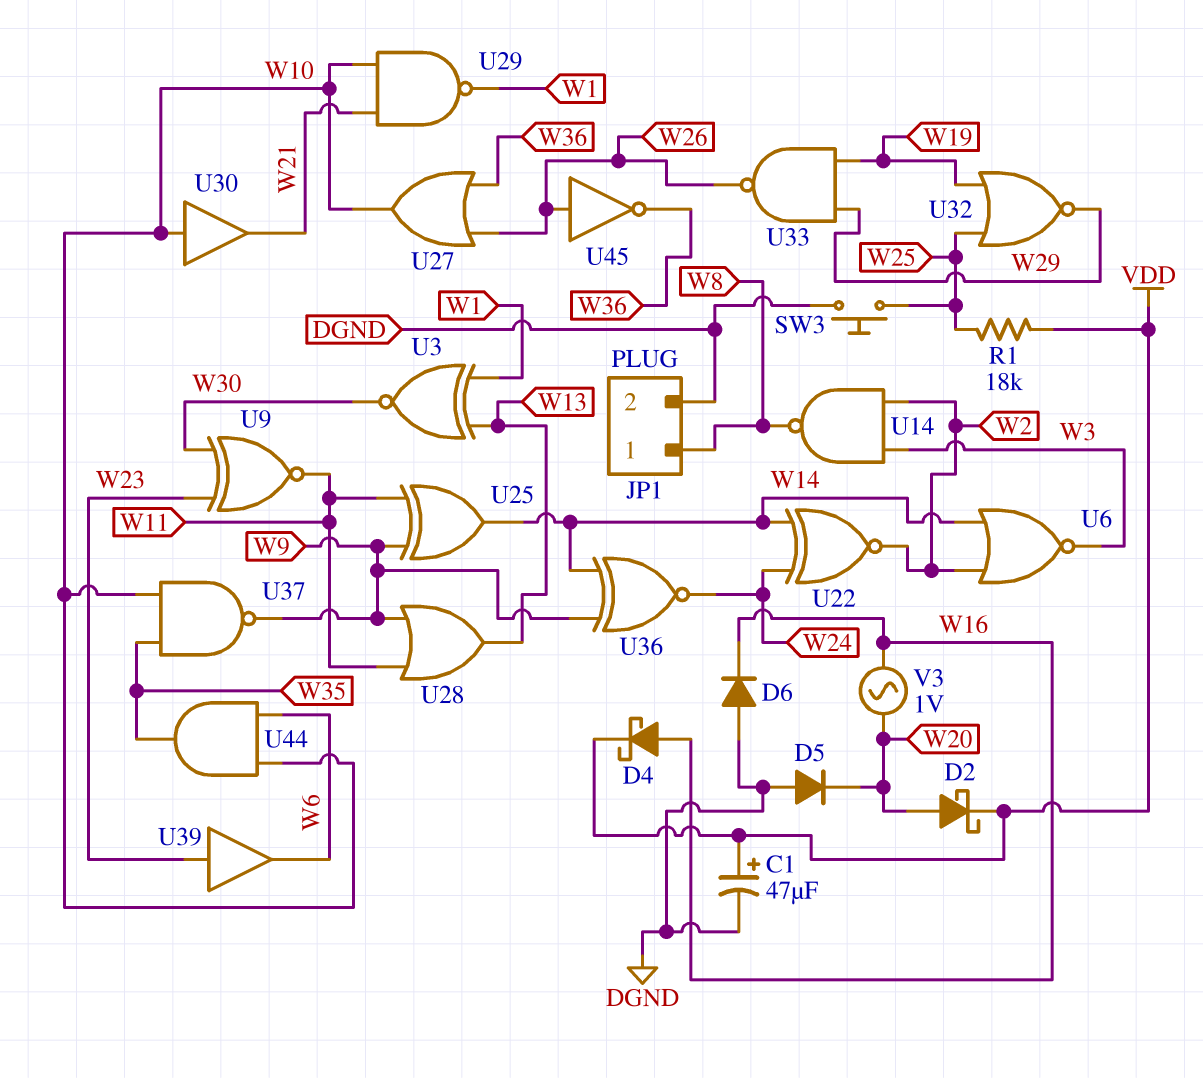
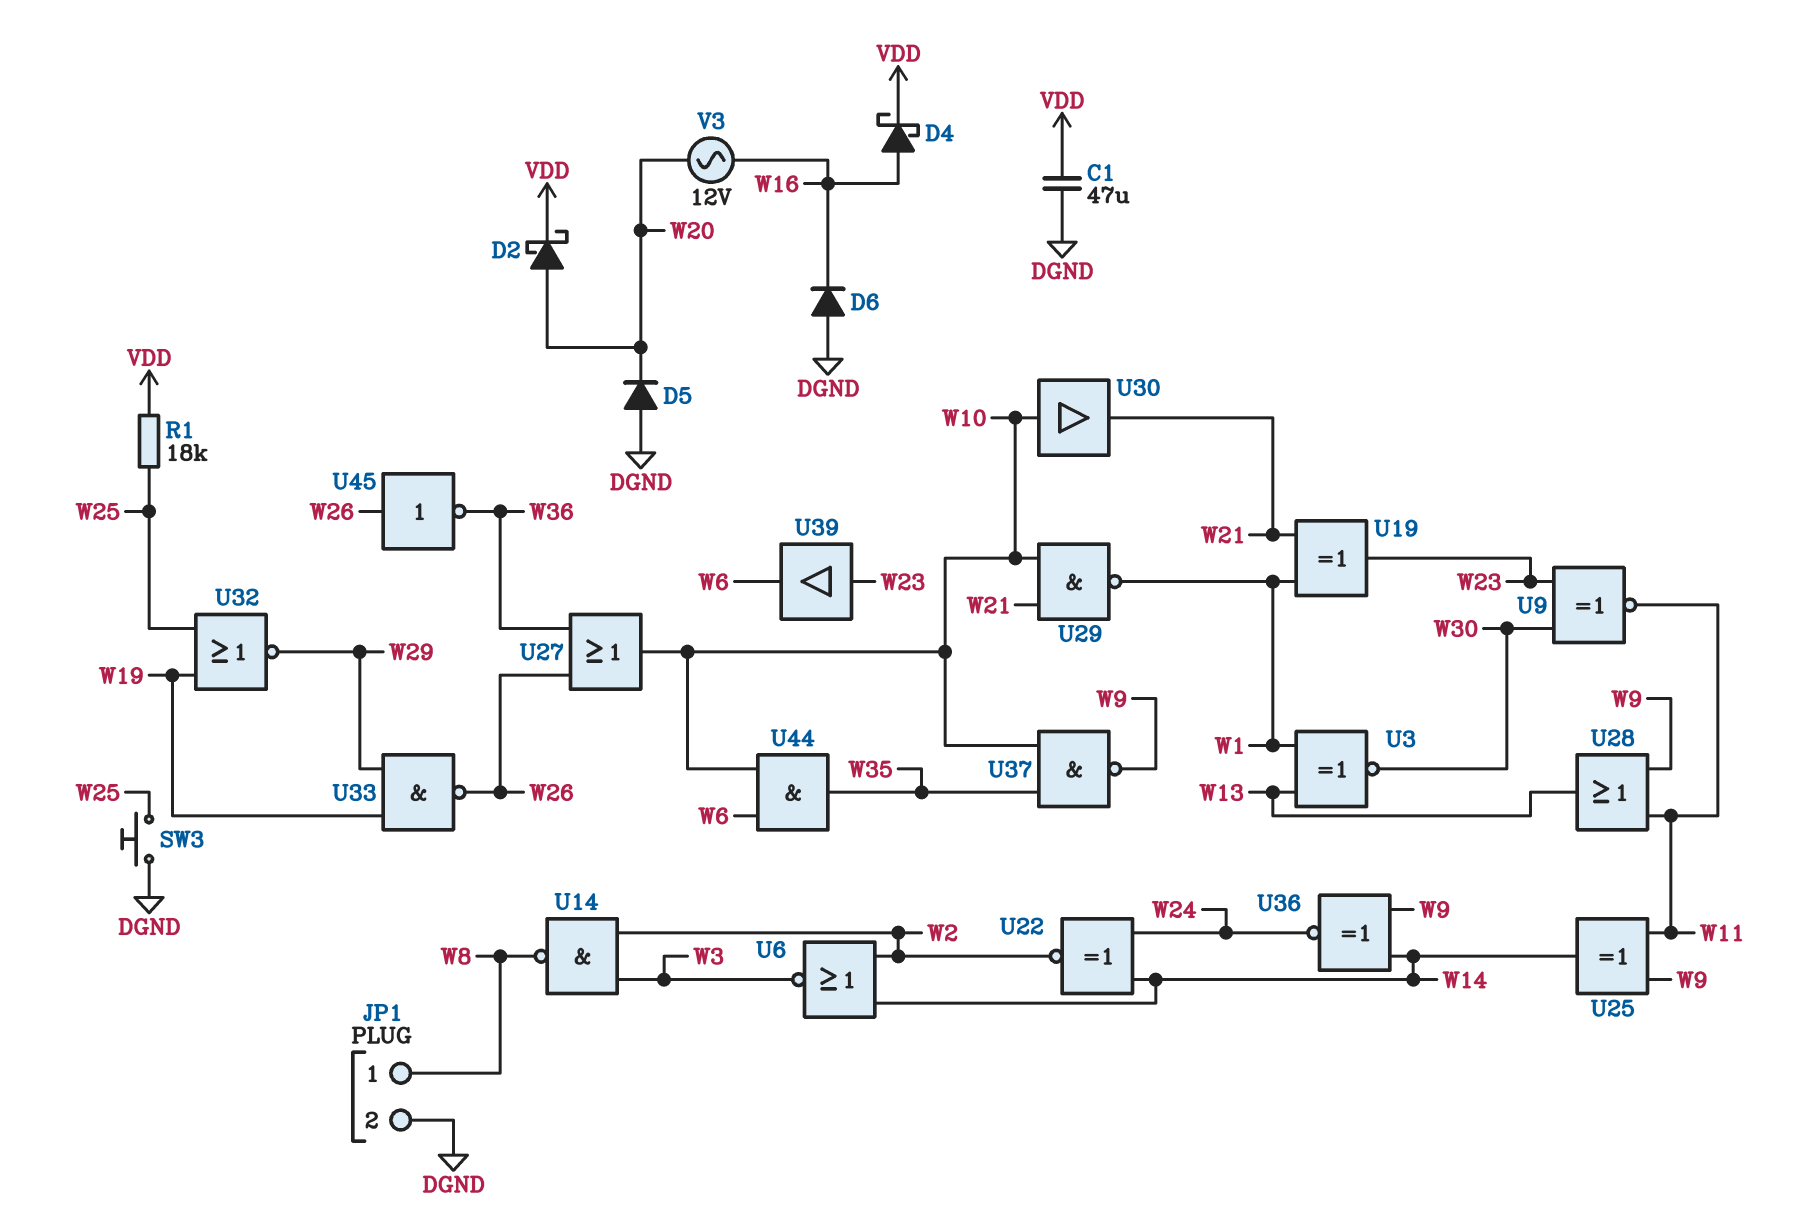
C1: 47uF (plus VDD, minus DGND) -> 47uF (DGND, VDD)
U19: none -> XOR (in W1, in W21, out W23)
V3: AC 1V (W16, W20) -> AC 12V (W16, W20)

